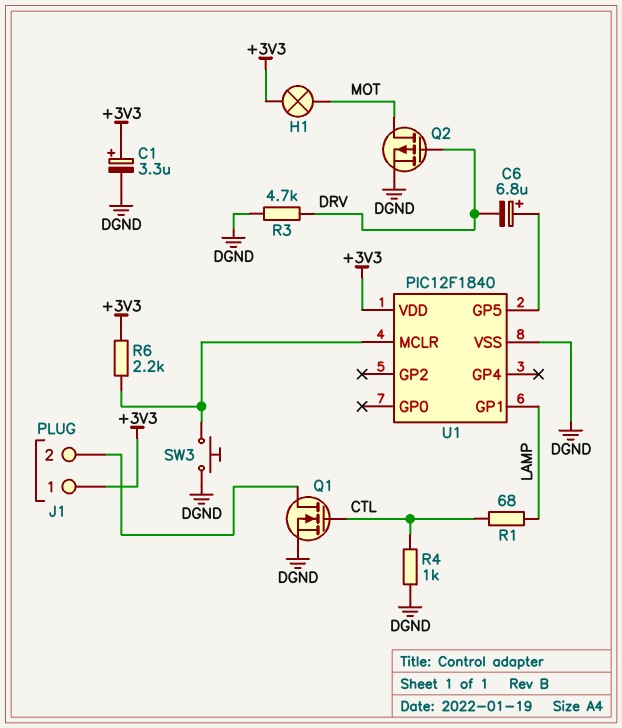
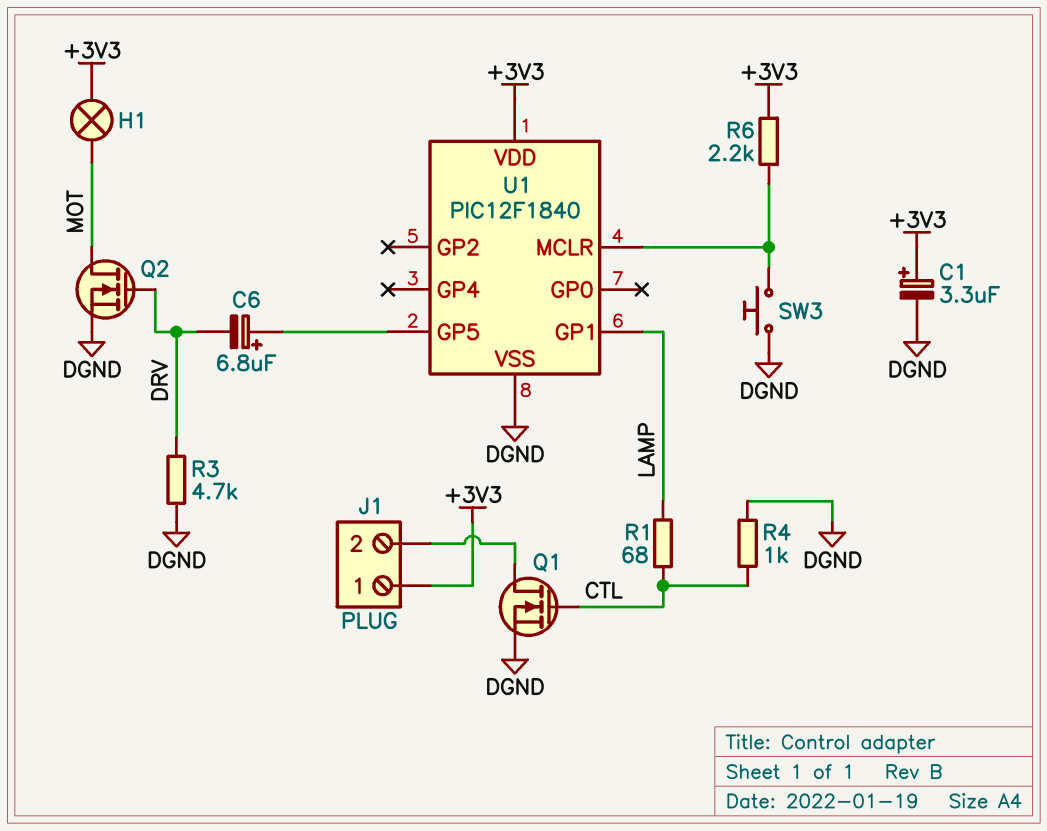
Q2: PMOS (G DRV, D MOT, S DGND) -> NMOS (G DRV, D MOT, S DGND)

